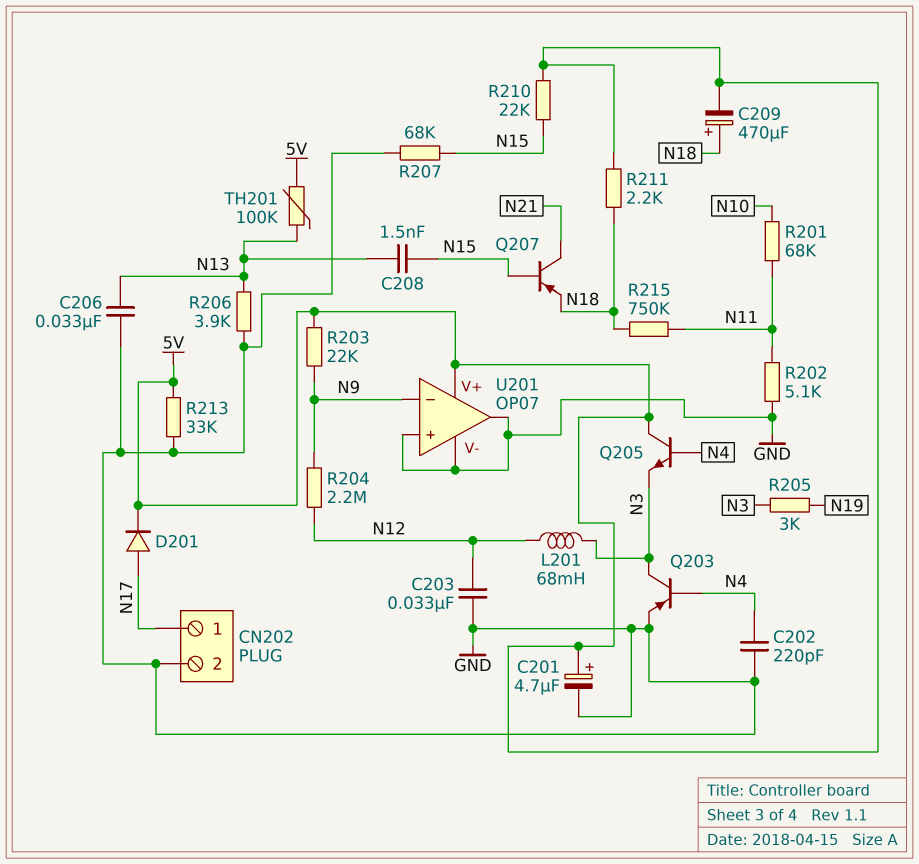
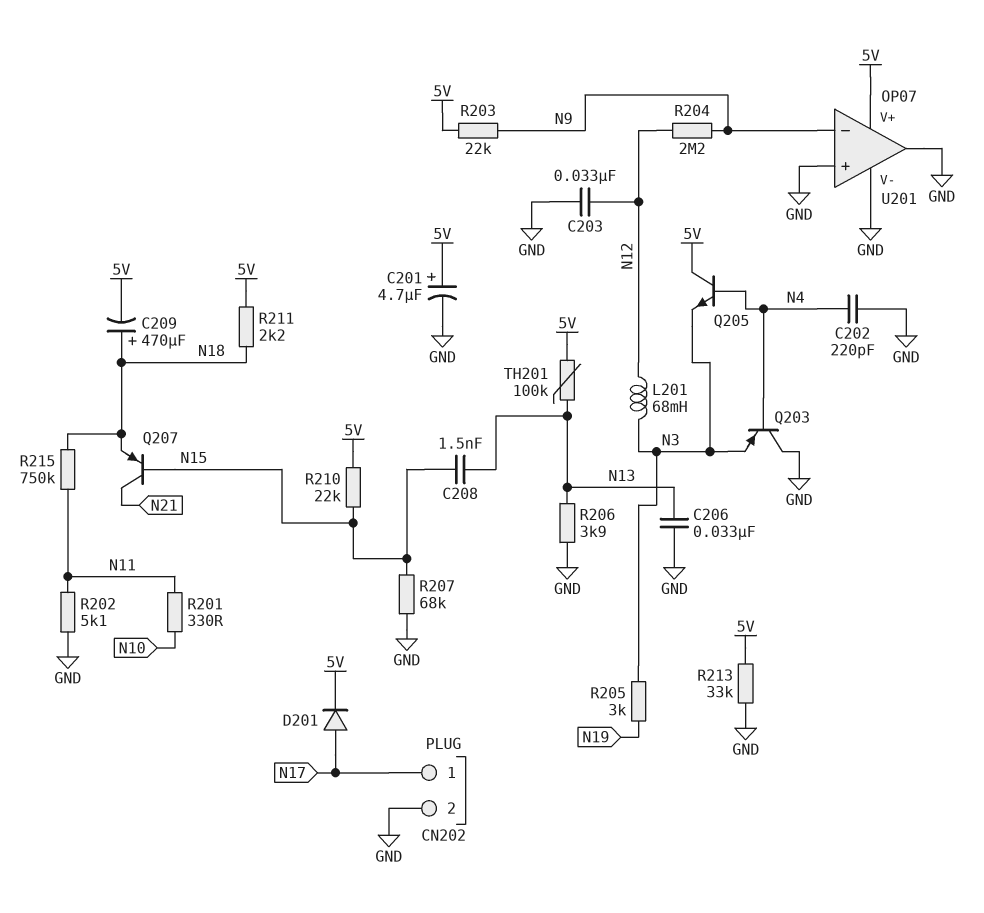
Q203: PNP (B N4, C N3, E GND) -> PNP (B N4, C GND, E N3)
R201: 68k (N10, N11) -> 330 (N10, N11)

